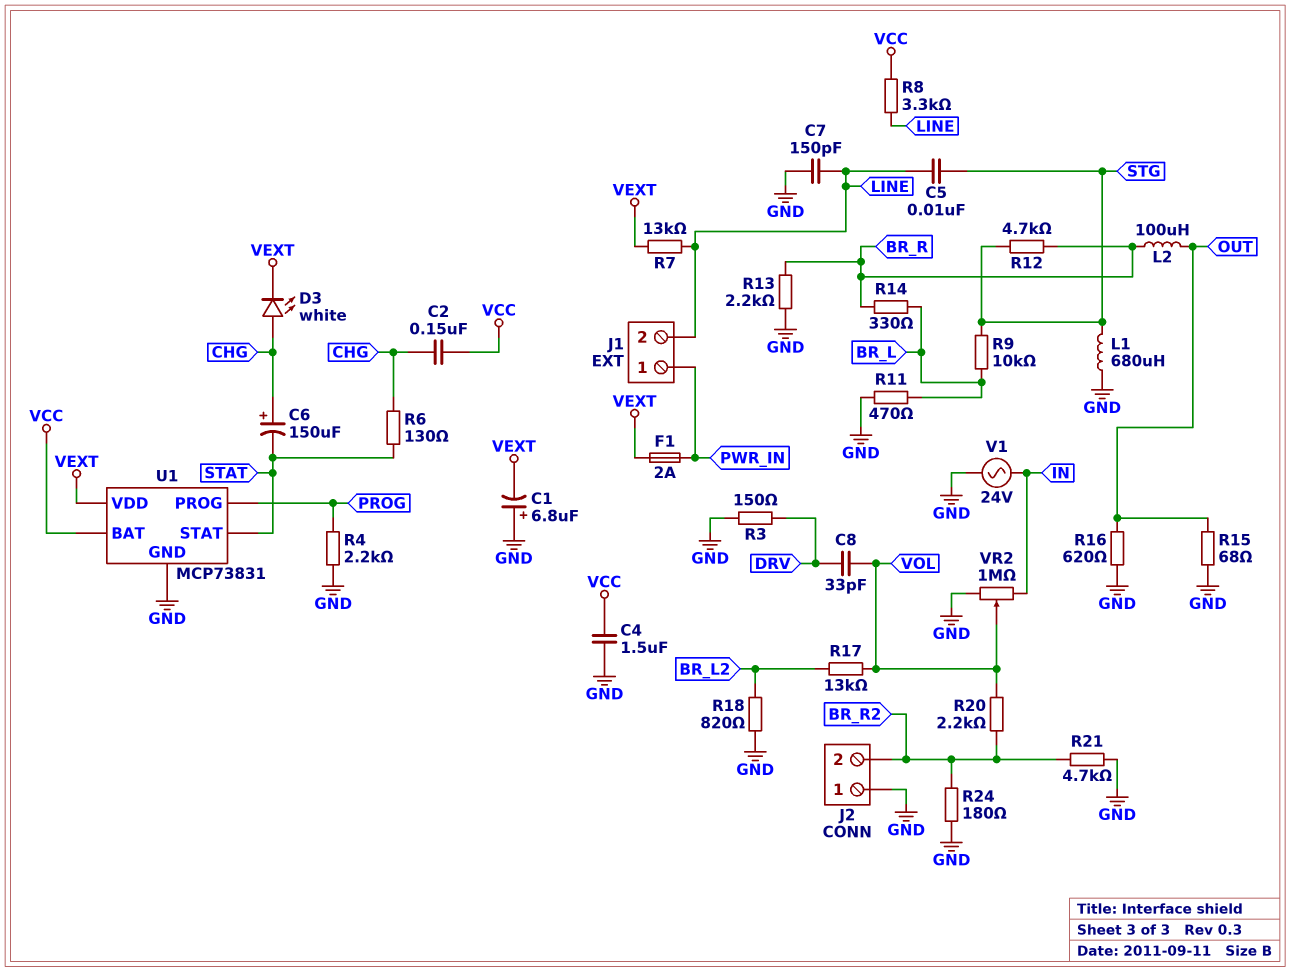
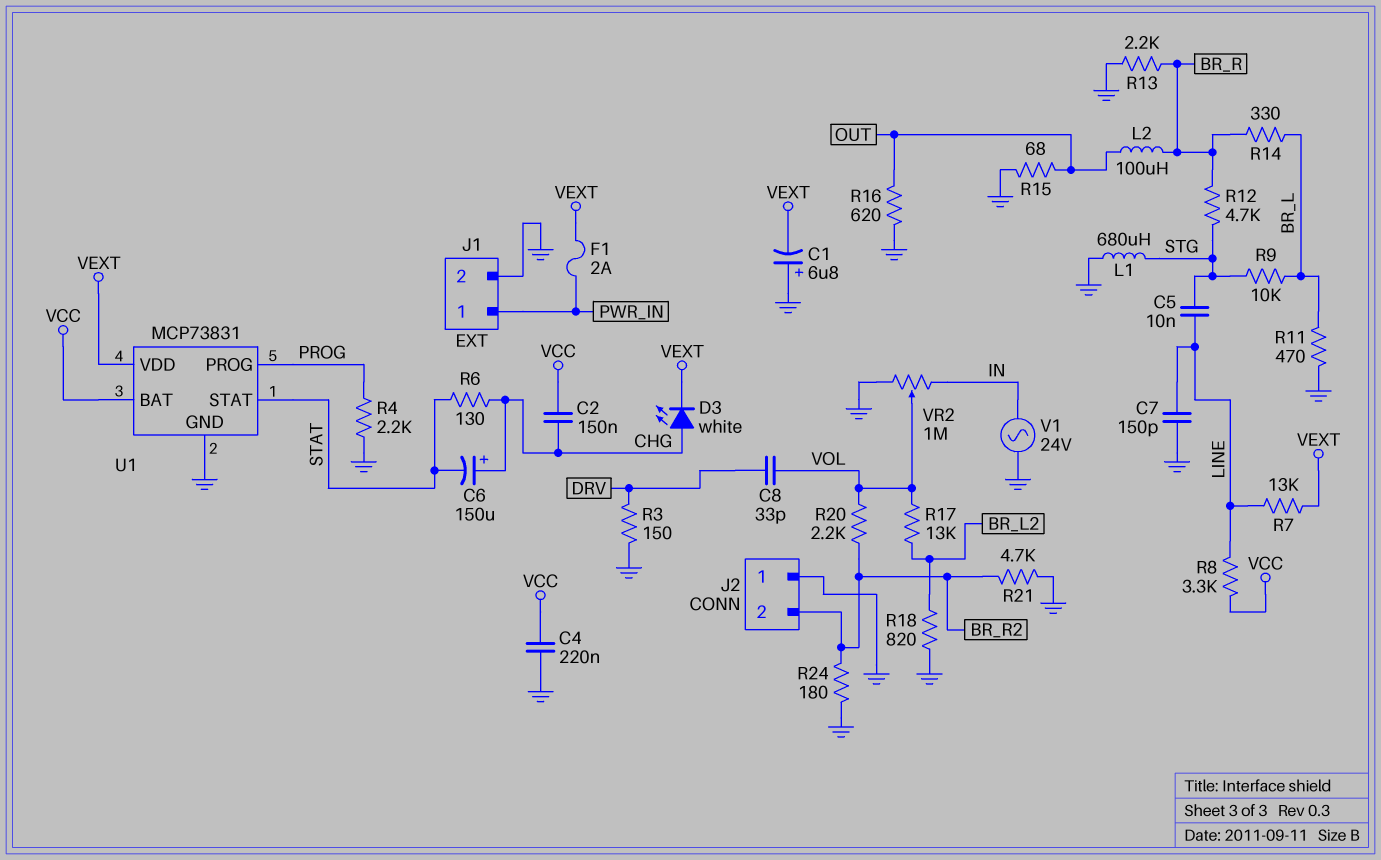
C4: 1.5uF (GND, VCC) -> 220nF (GND, VCC)
J1 pin 2: LINE -> GND

